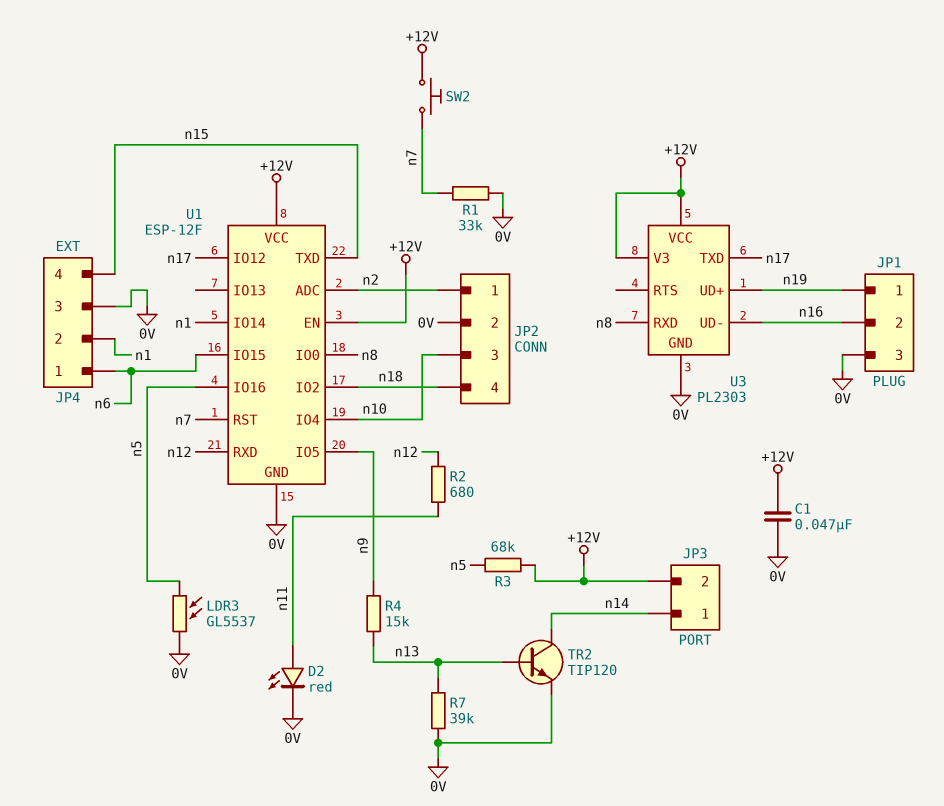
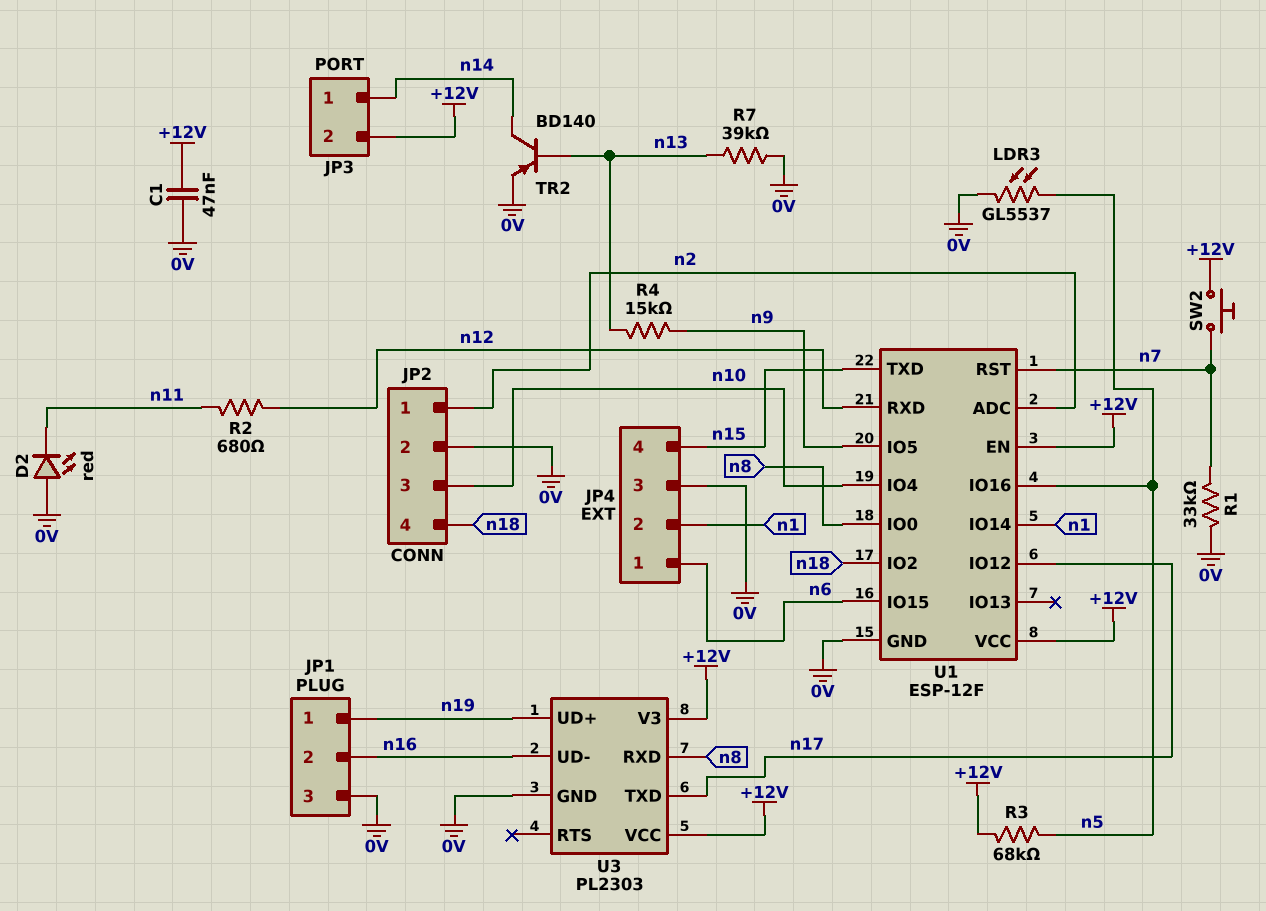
D2: LED red (A n11, K 0V) -> LED red (A 0V, K n11)
TR2: NPN TIP120 (B n13, C n14, E 0V) -> PNP BD140 (B n13, C n14, E 0V)

